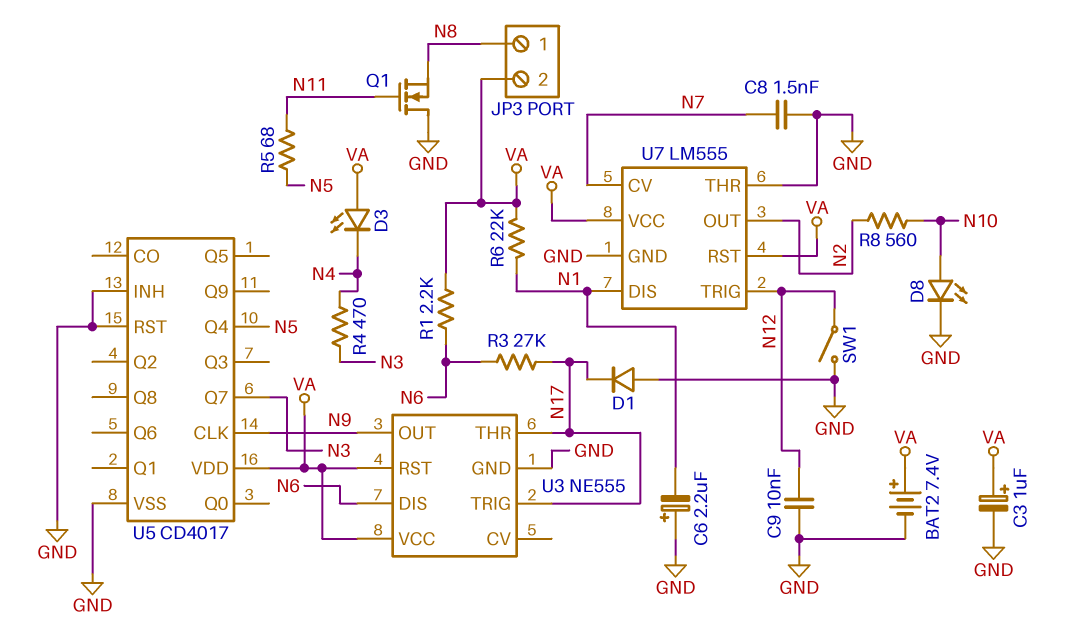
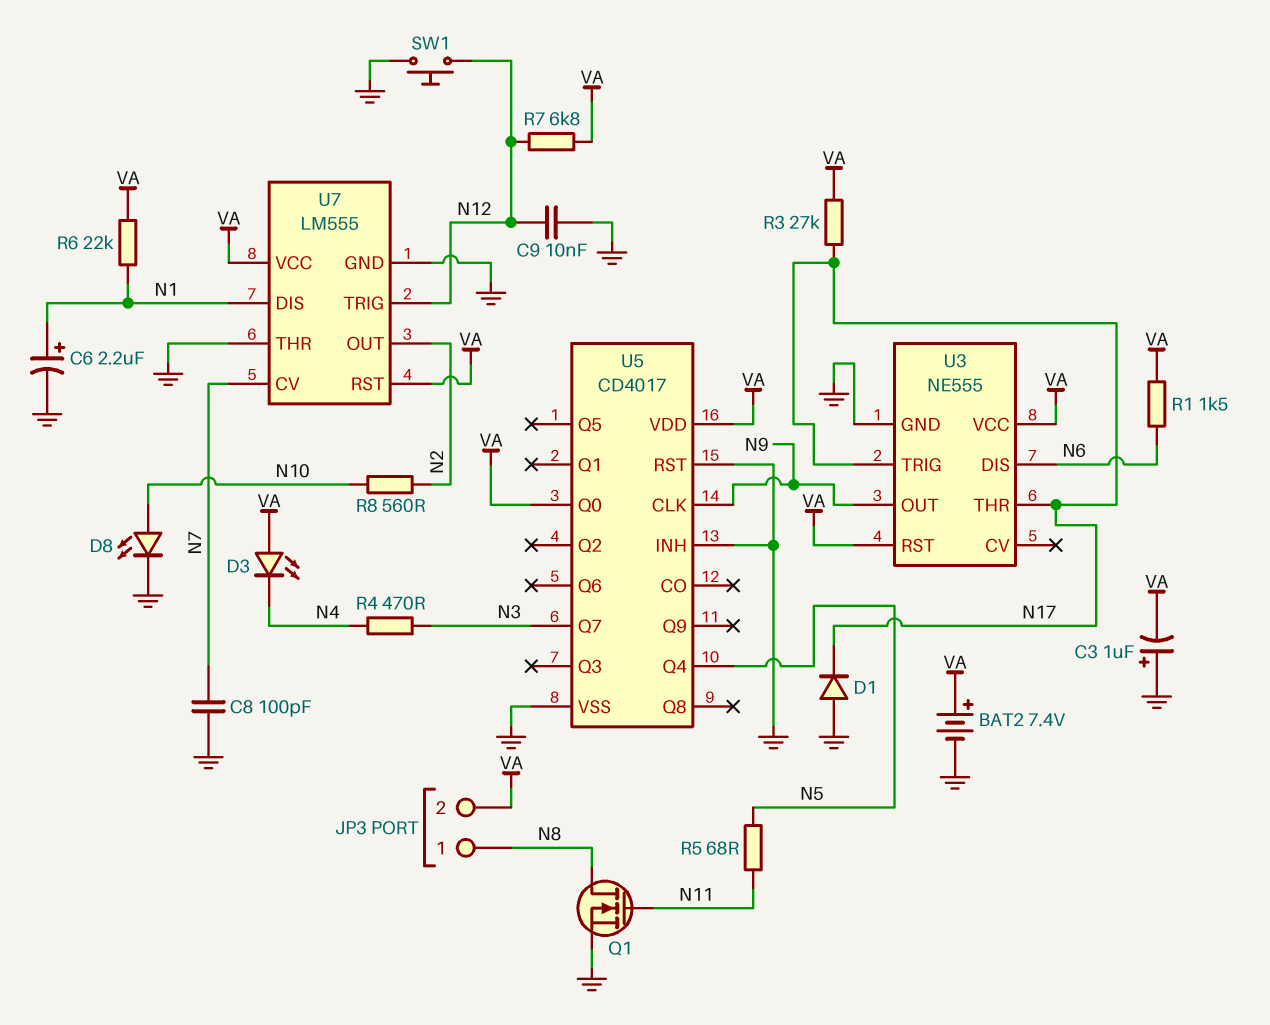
C3: 1uF (plus VA, minus GND) -> 1uF (plus GND, minus VA)
C6: 2.2uF (plus GND, minus N1) -> 2.2uF (plus N1, minus GND)
C8: 1.5nF (GND, N7) -> 100pF (GND, N7)
Q1: NMOS (G N11, D GND, S N8) -> NMOS (G N11, D N8, S GND)
R1: 2.2k (N6, VA) -> 1.5k (N6, VA)
R3: 27k (N6, N17) -> 27k (N17, VA)
R7: none -> 6.8k (N12, VA)
SW1: switch (GND, N12) -> button (GND, N12)
U5 pin Q0: none -> VA

